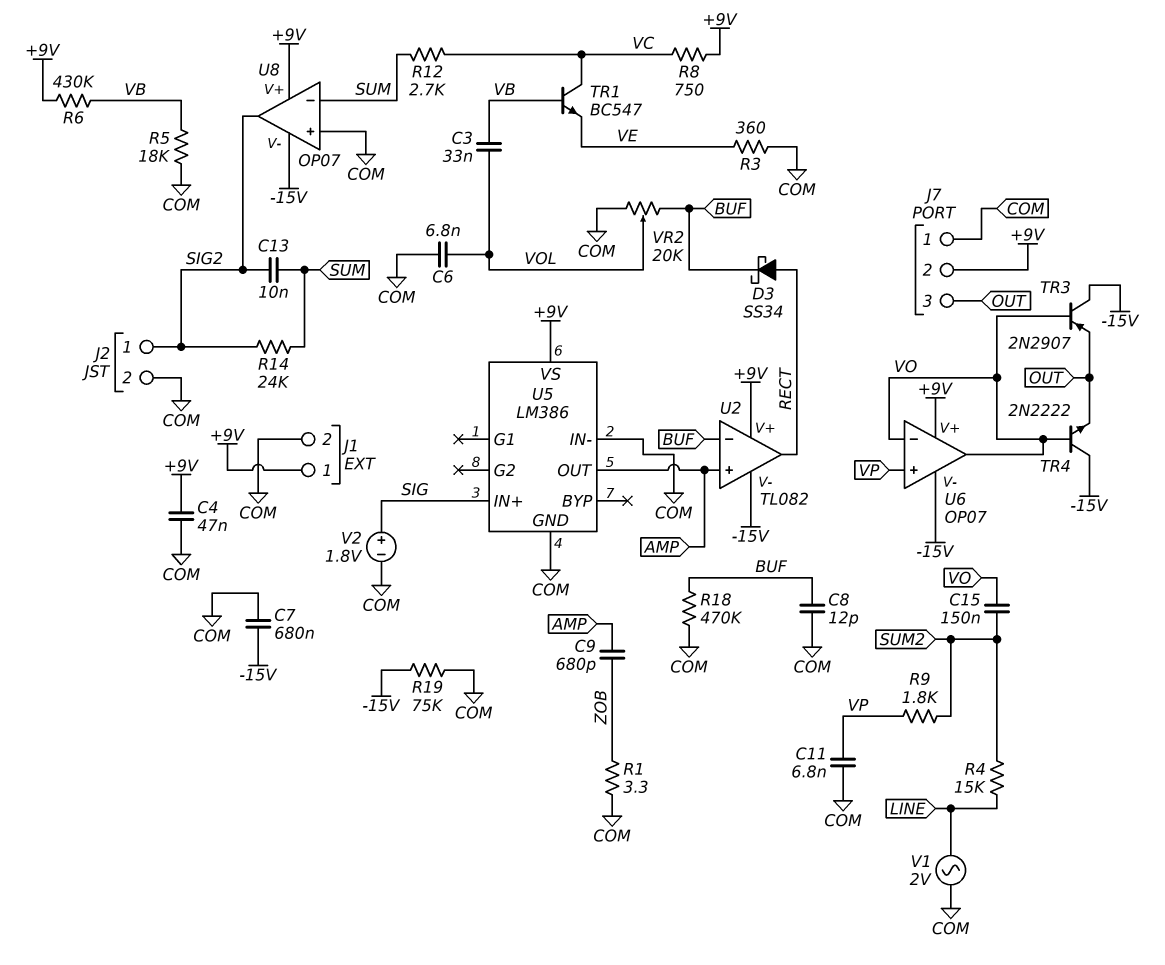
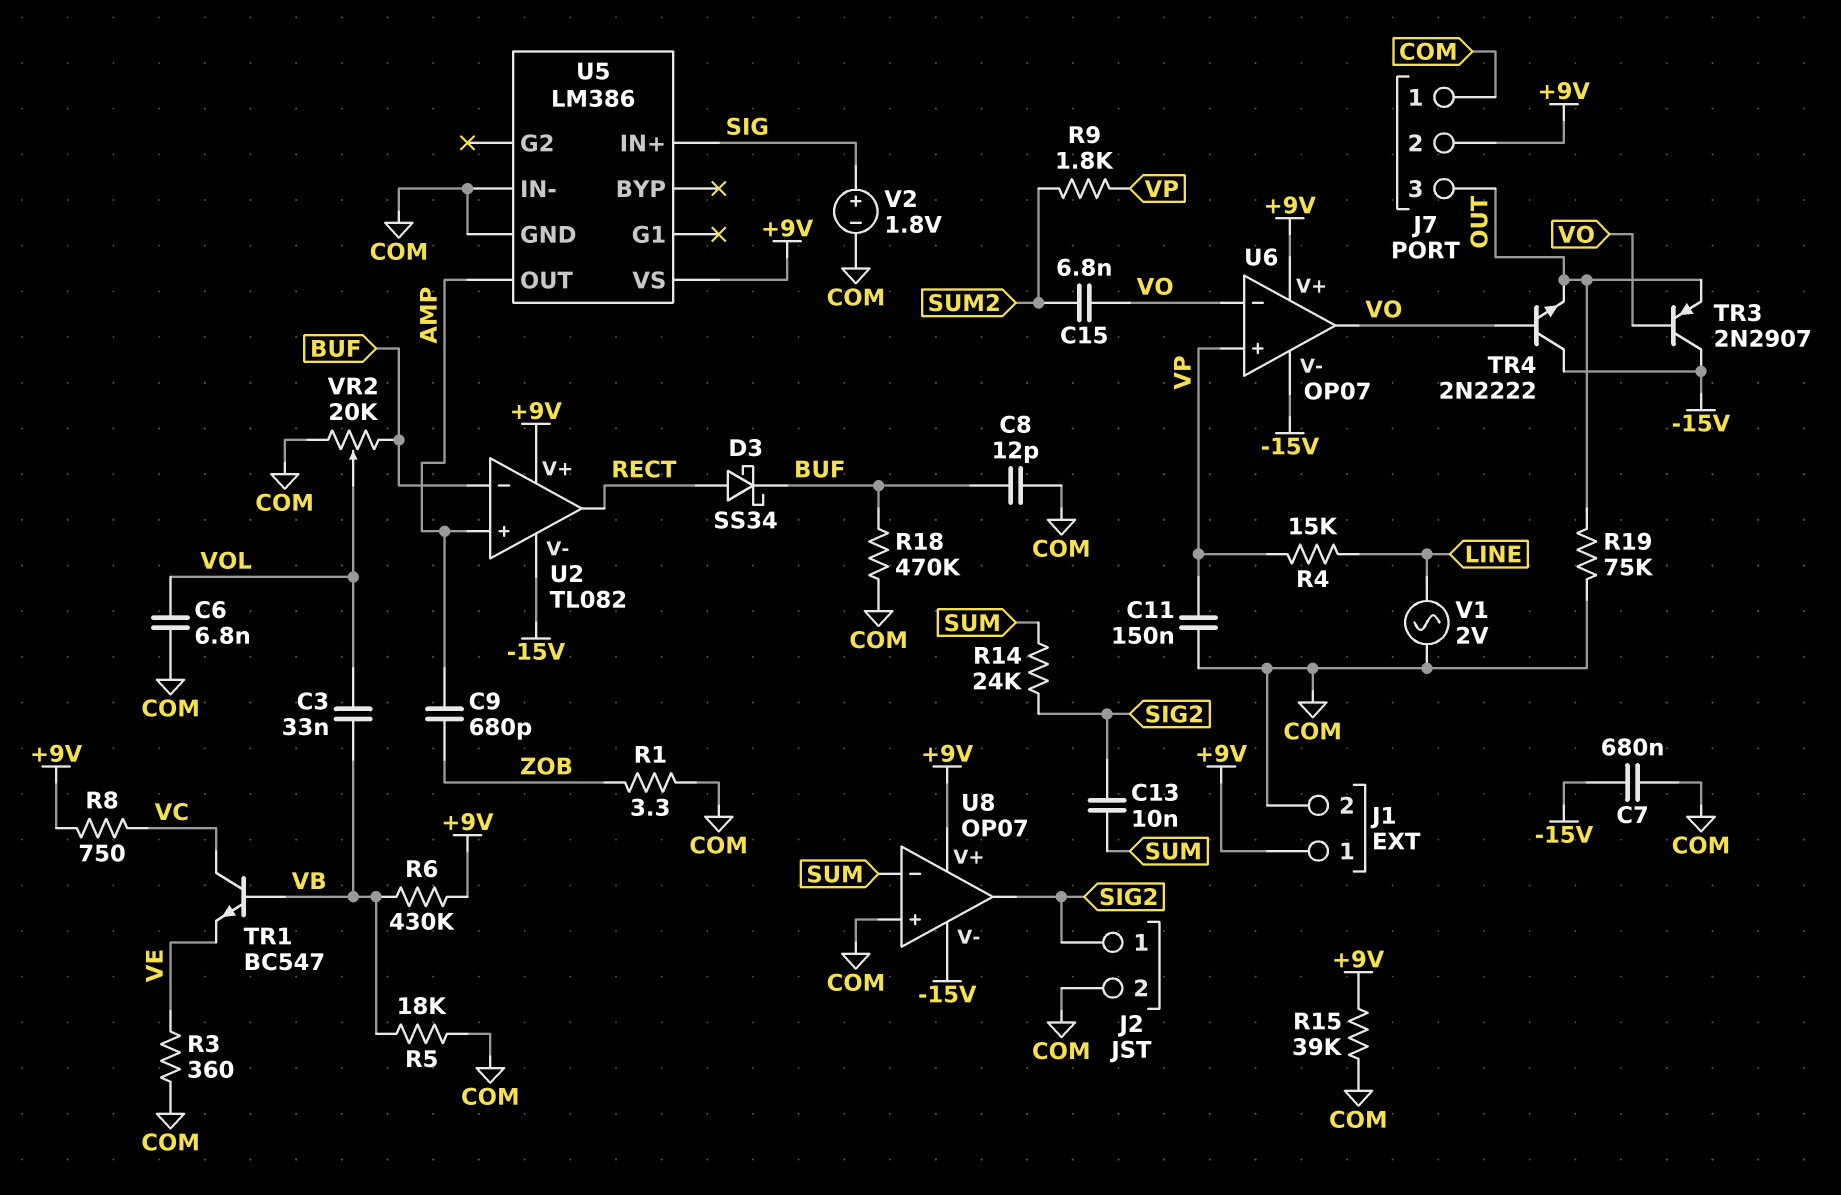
C4: 47nF (+9V, COM) -> none
C11: 6.8nF (COM, VP) -> 150nF (COM, VP)
C15: 150nF (SUM2, VO) -> 6.8nF (SUM2, VO)
R4: 15k (LINE, SUM2) -> 15k (LINE, VP)
R12: 2.7k (SUM, VC) -> none
R15: none -> 39k (+9V, COM)
R19: 75k (-15V, COM) -> 75k (COM, OUT)

